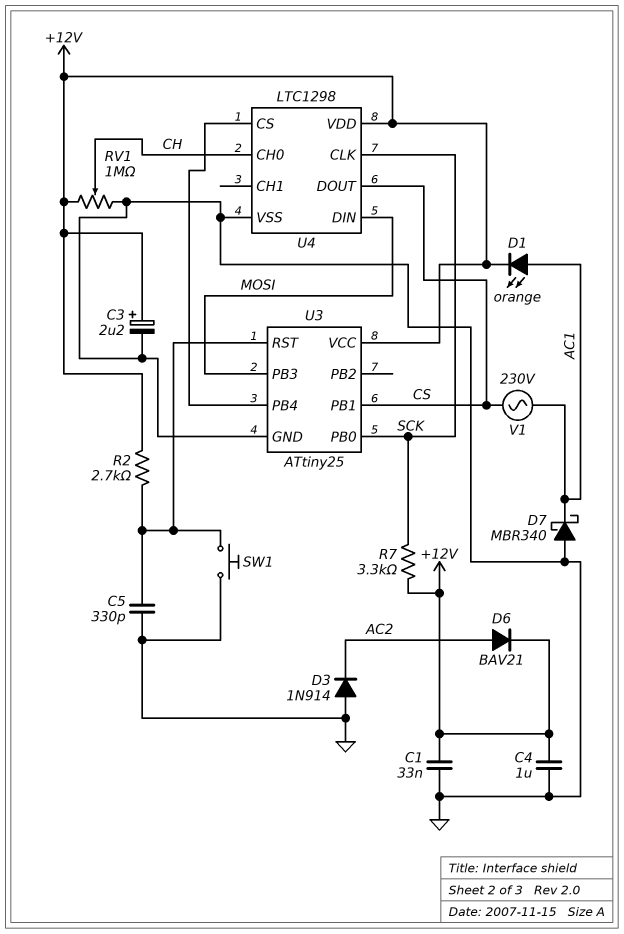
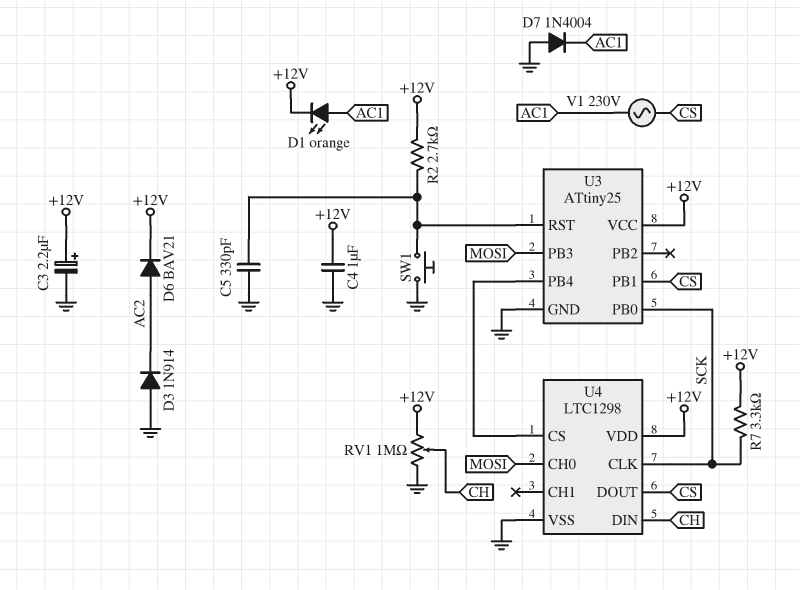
C1: 33nF (+12V, GND) -> none
D7: schottky MBR340 (A GND, K AC1) -> diode 1N4004 (A GND, K AC1)
U4 pin CH0: CH -> MOSI
U4 pin DIN: MOSI -> CH

